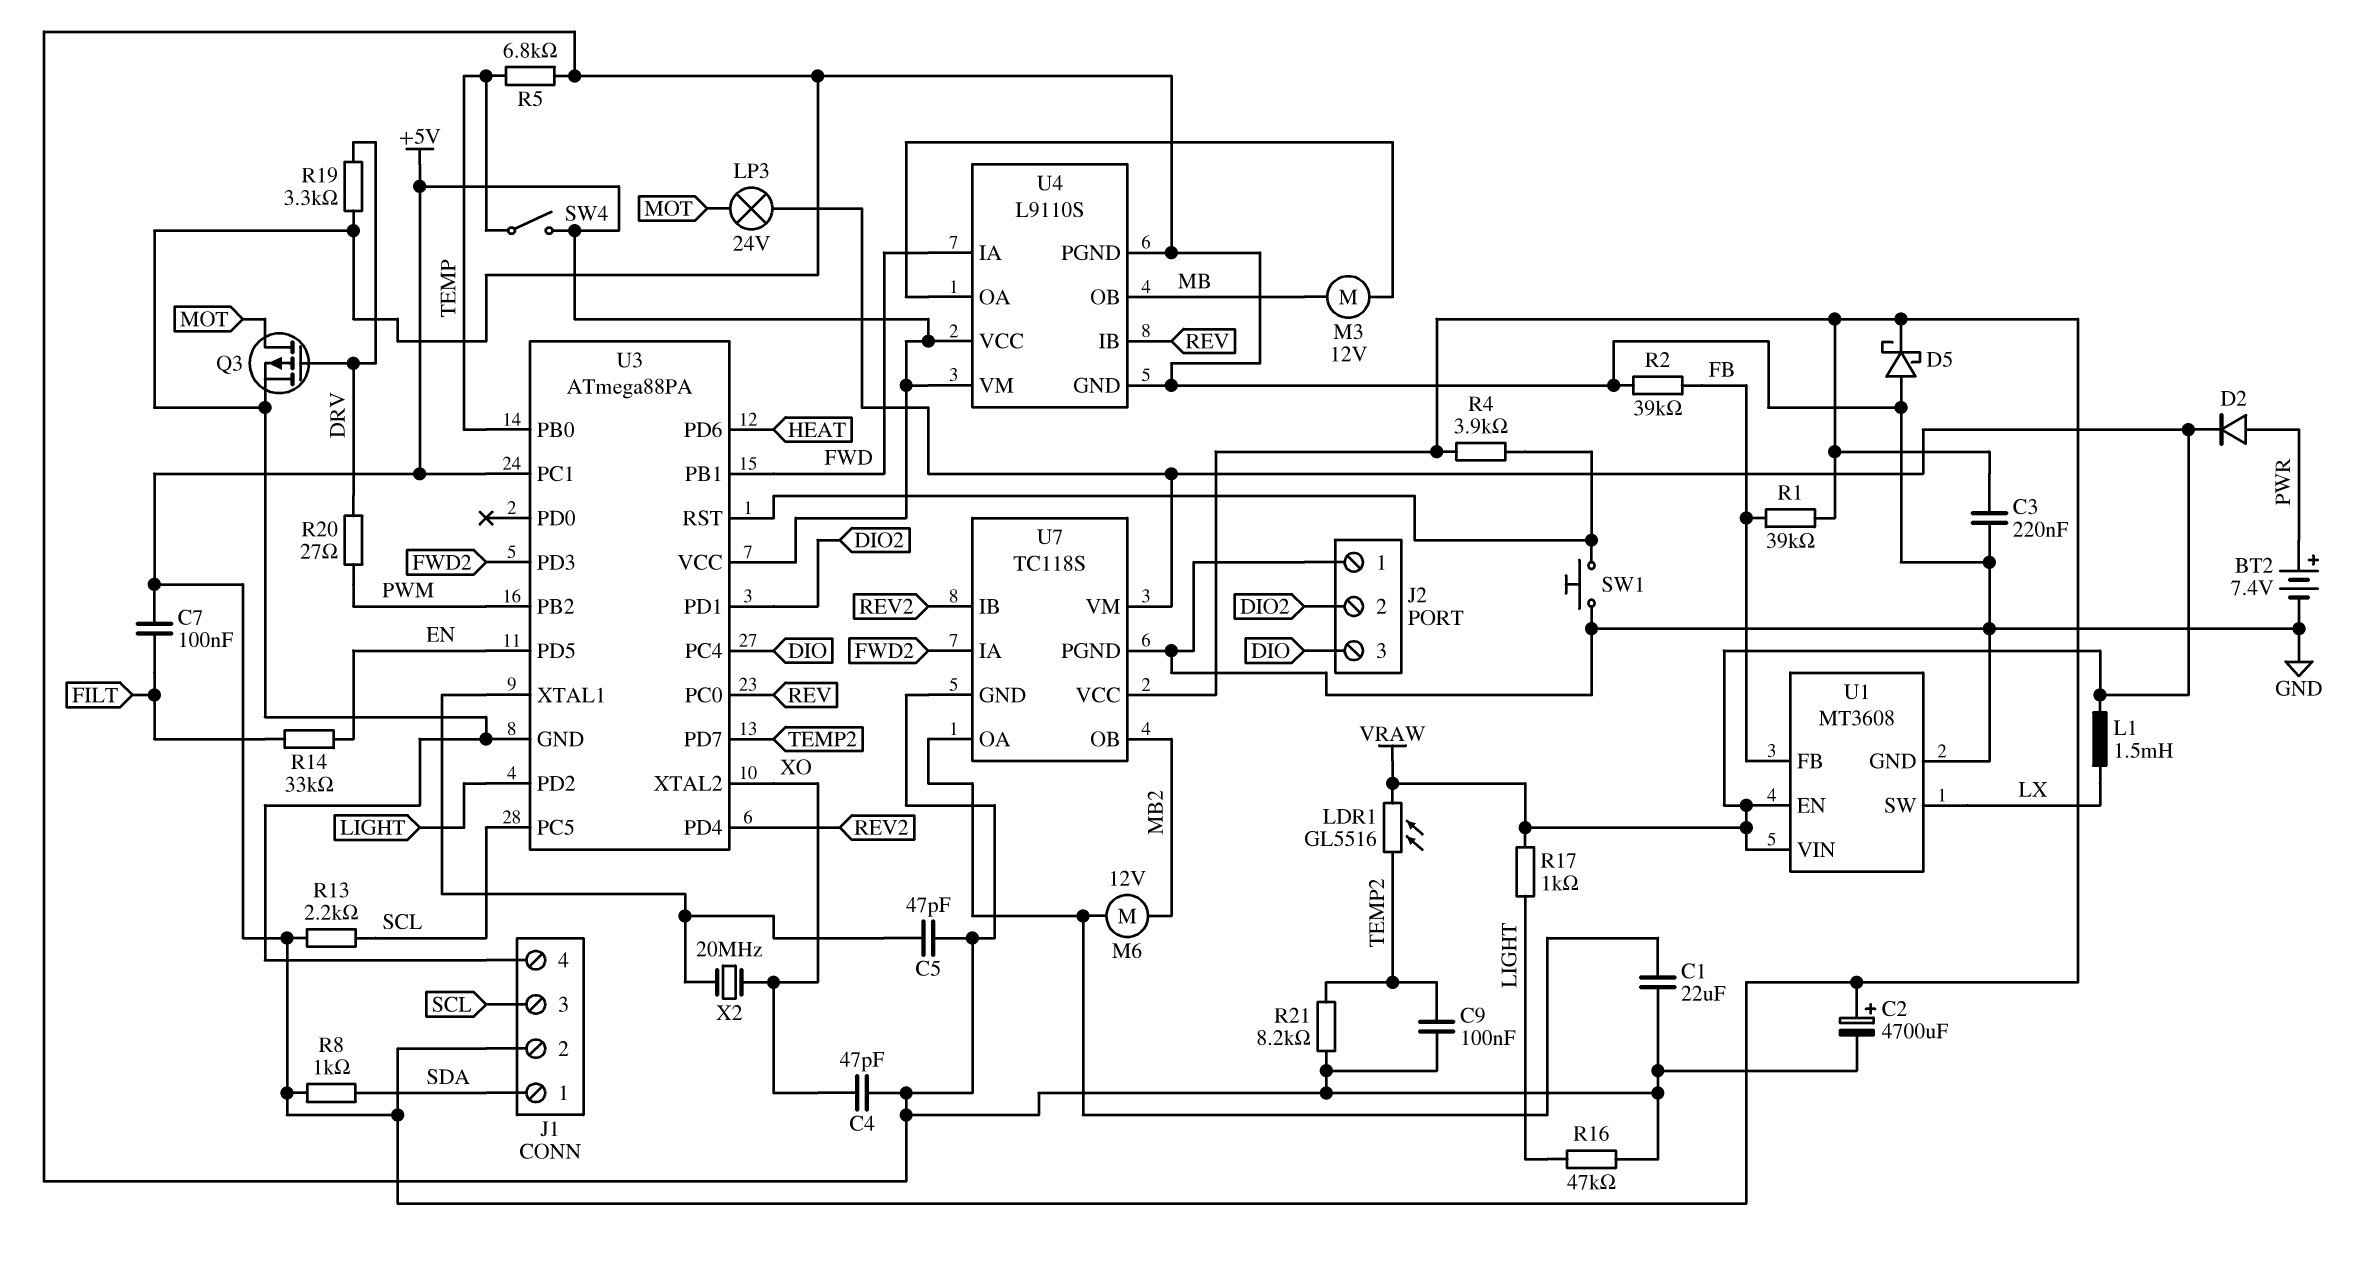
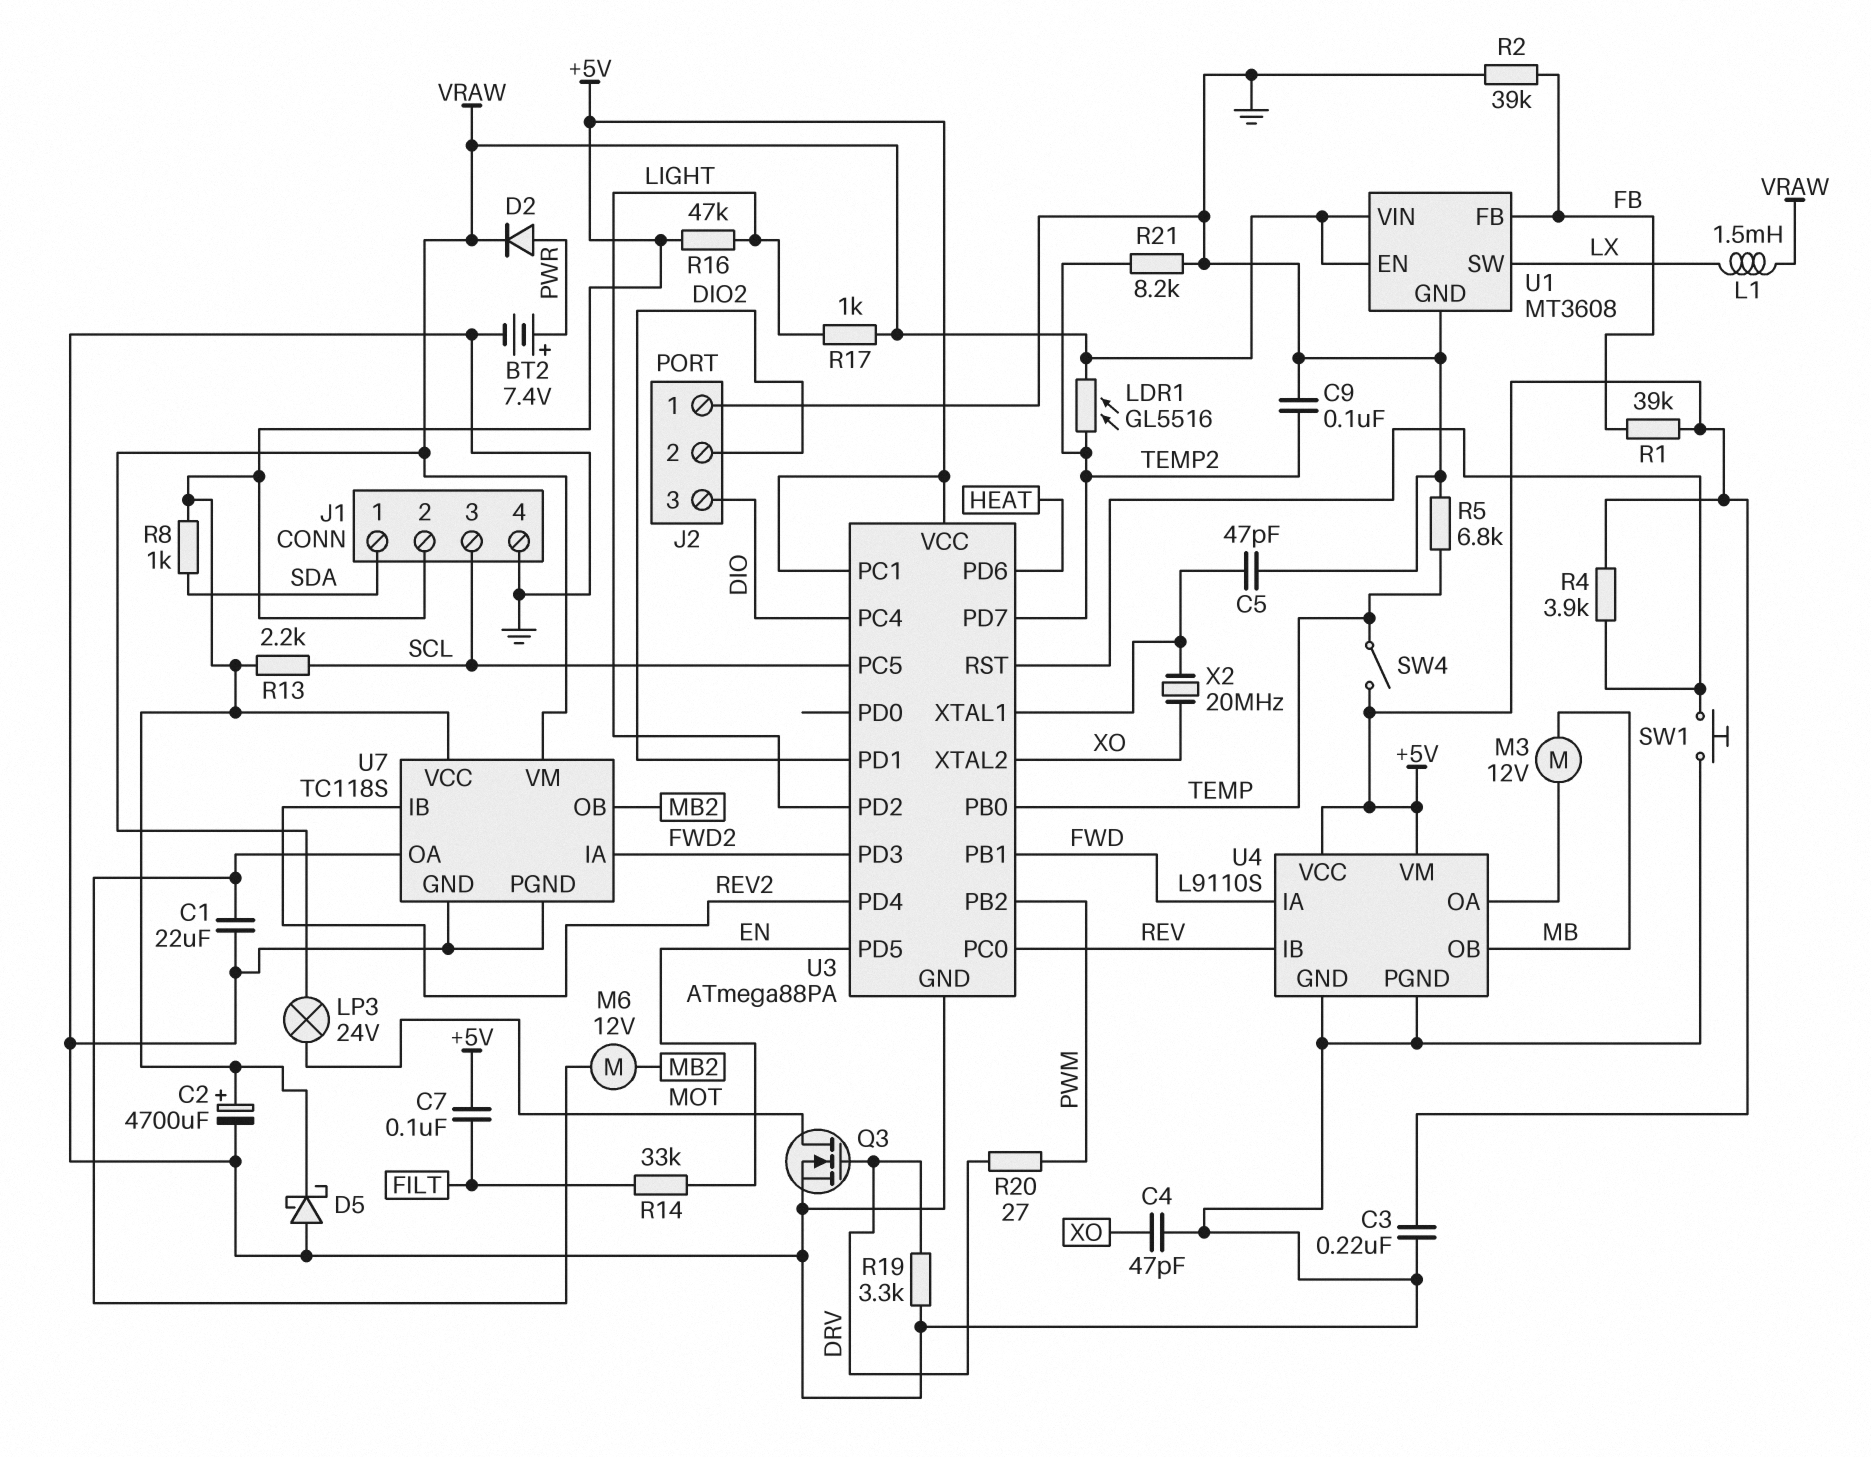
Q3: PMOS (G DRV, D MOT, S GND) -> NMOS (G DRV, D MOT, S GND)
R16: 47k (GND, LIGHT) -> 47k (+5V, LIGHT)

